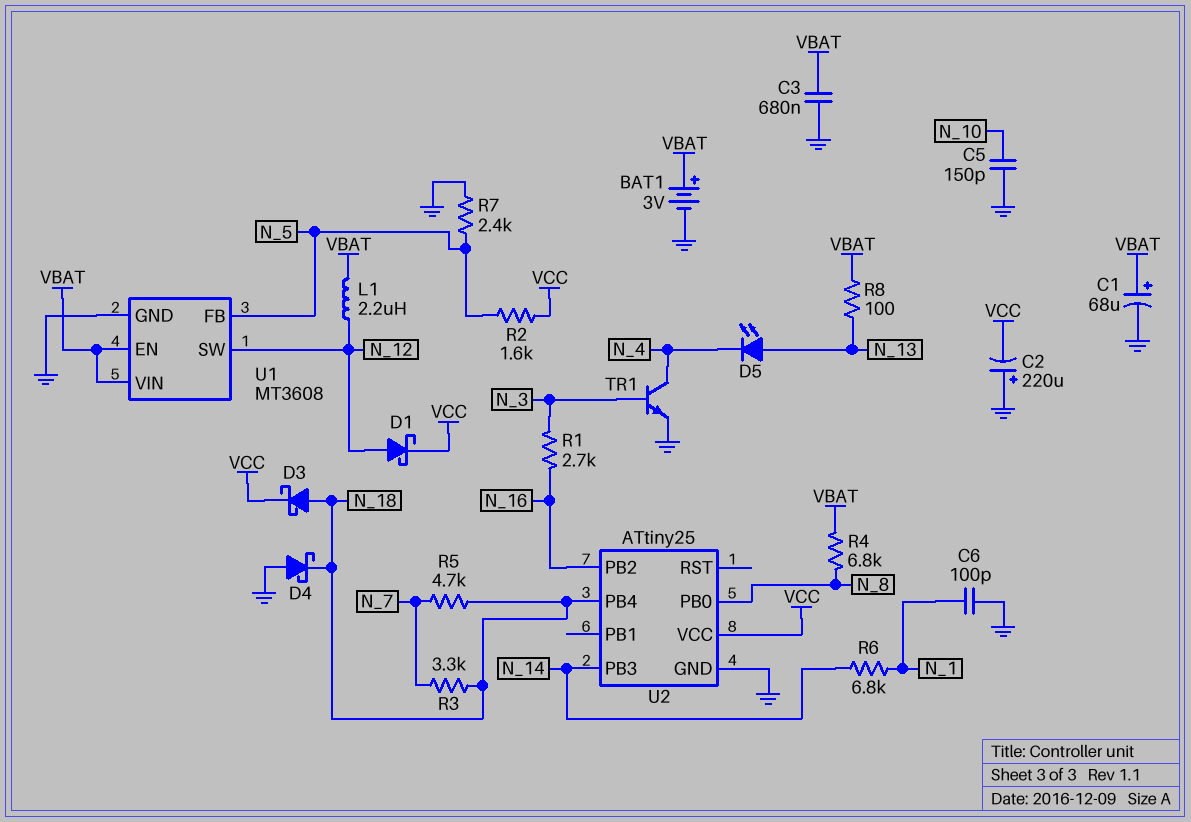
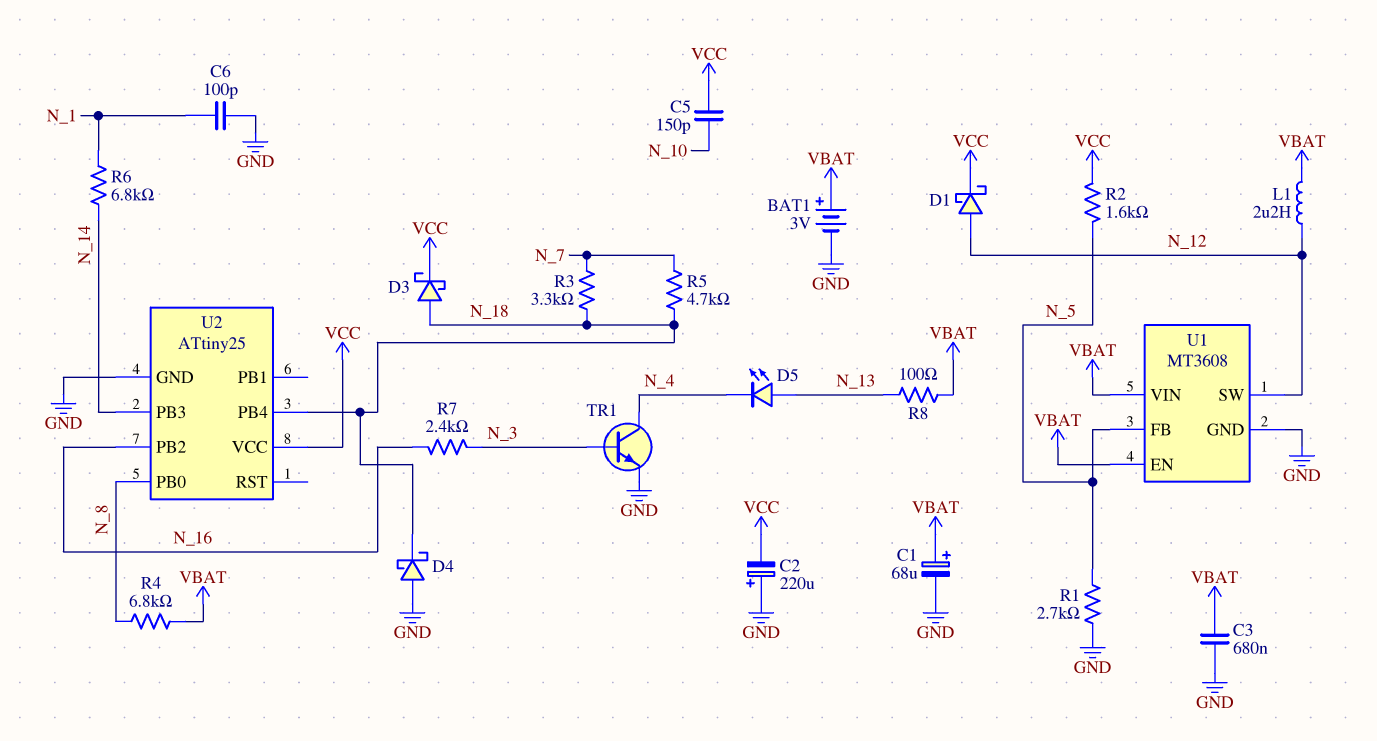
C5: 150pF (GND, N_10) -> 150pF (N_10, VCC)
R1: 2.7k (N_3, N_16) -> 2.7k (GND, N_5)
R7: 2.4k (GND, N_5) -> 2.4k (N_3, N_16)

